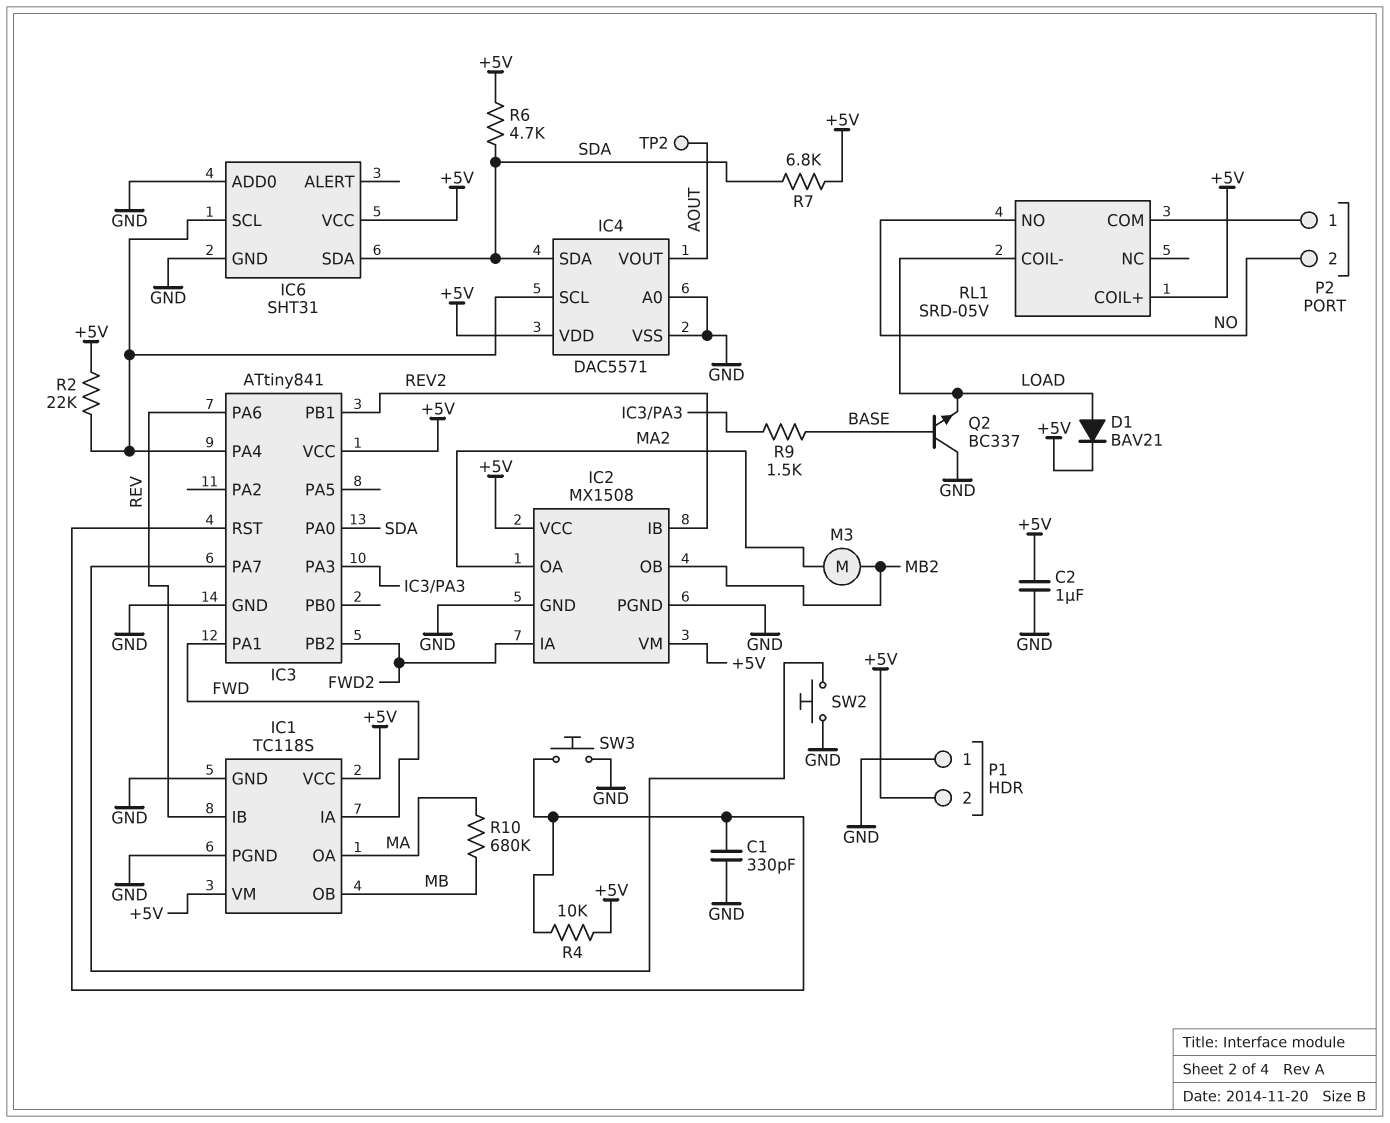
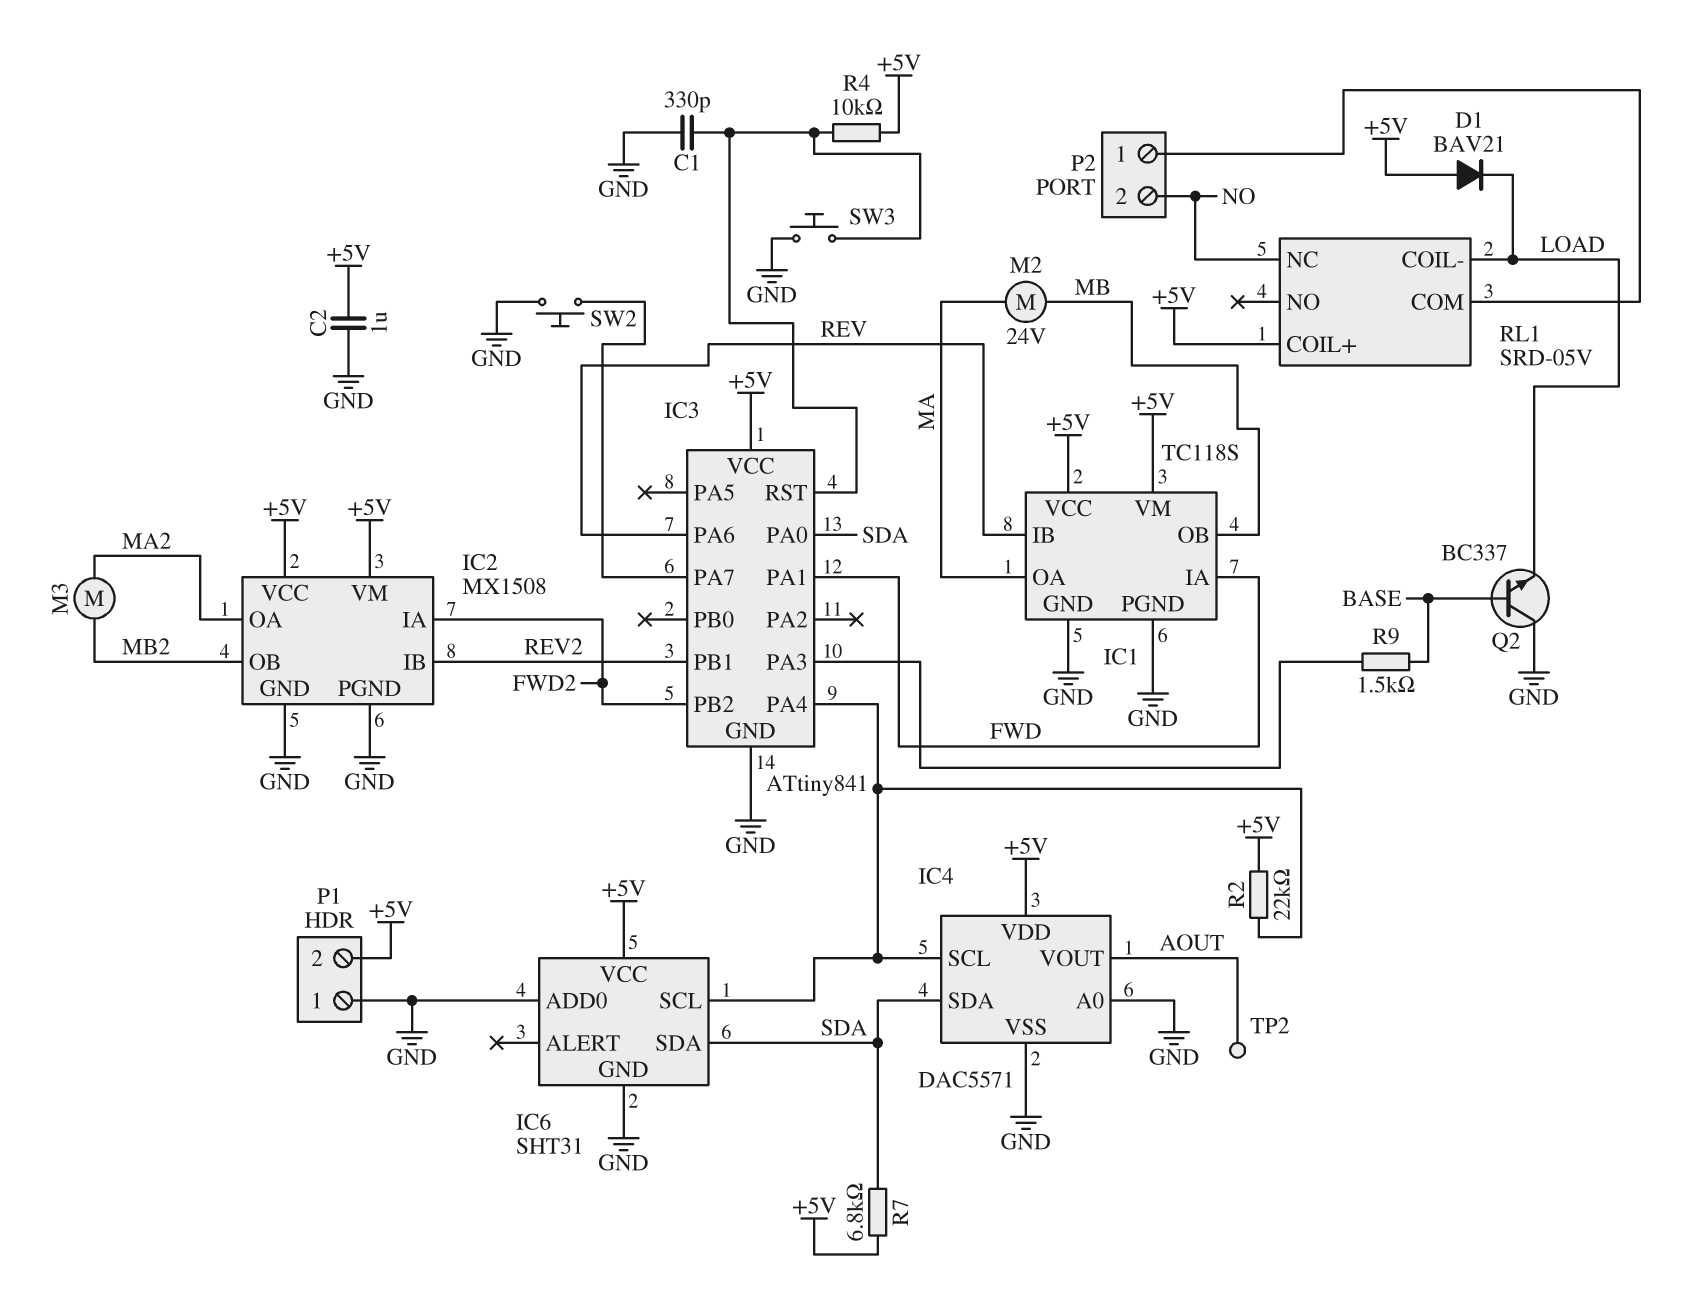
D1: diode BAV21 (A LOAD, K +5V) -> diode BAV21 (A +5V, K LOAD)
M2: none -> motor 24V (MA, MB)
R6: 4.7k (+5V, SDA) -> none
R10: 680k (MA, MB) -> none
RL1 pin NC: none -> NO
RL1 pin NO: NO -> none

